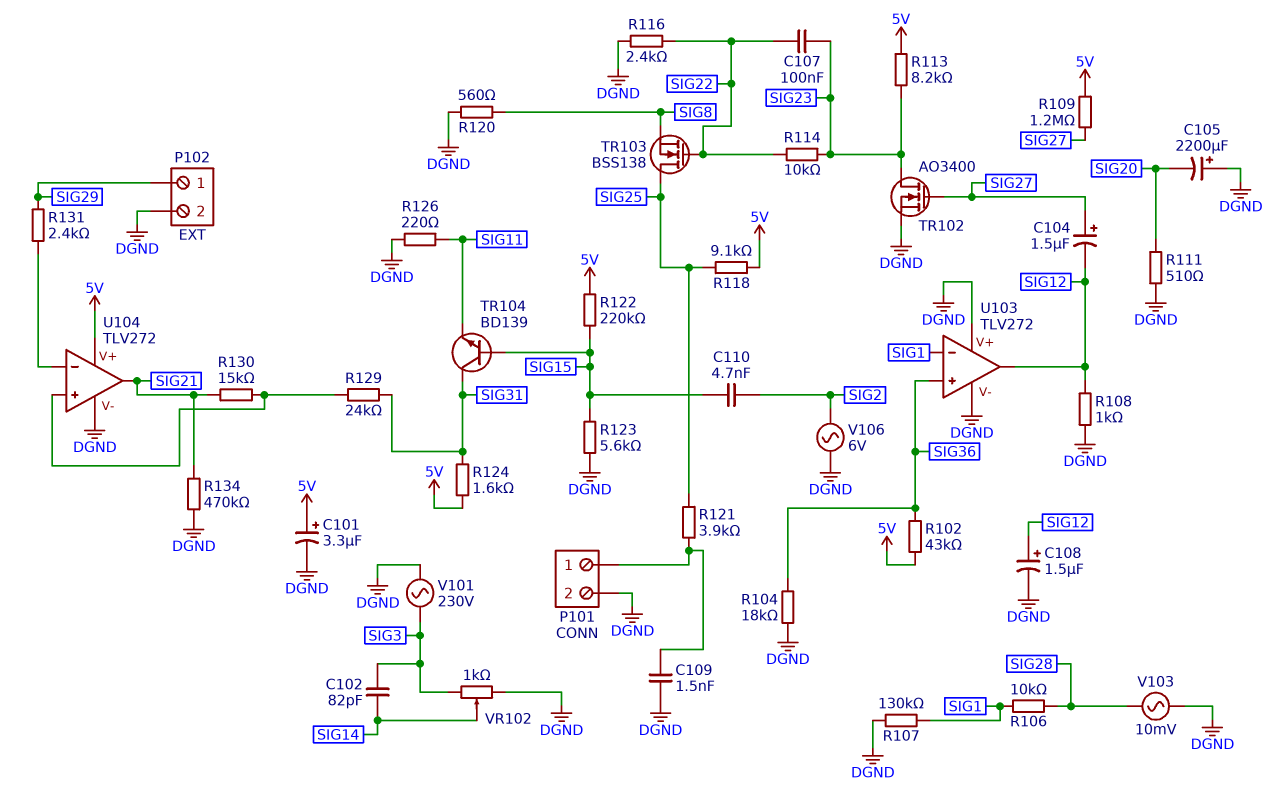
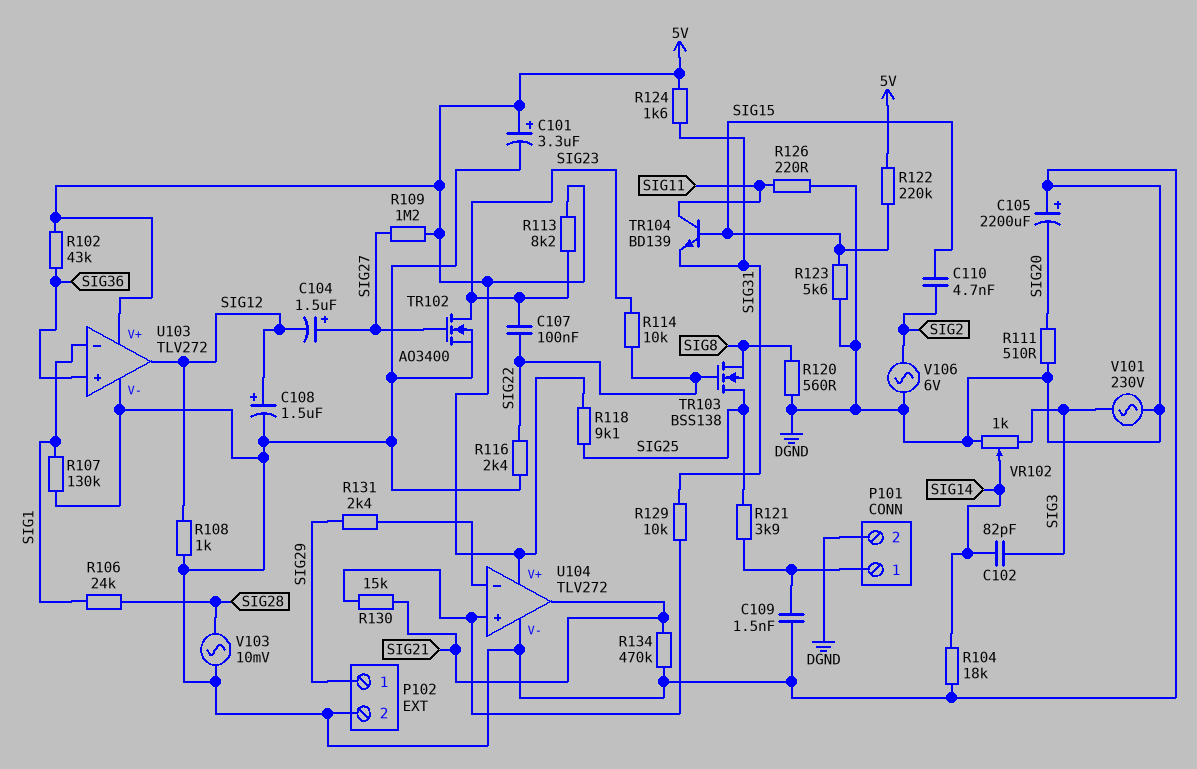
R104: 18k (DGND, SIG36) -> 18k (DGND, SIG14)
R106: 10k (SIG1, SIG28) -> 24k (SIG1, SIG28)
R129: 24k (SIG31, U104/in+) -> 10k (SIG31, U104/in+)
TR104: NPN BD139 (B SIG15, C SIG31, E SIG11) -> NPN BD139 (B SIG15, C SIG11, E SIG31)
U103 pin V+: DGND -> 5V

